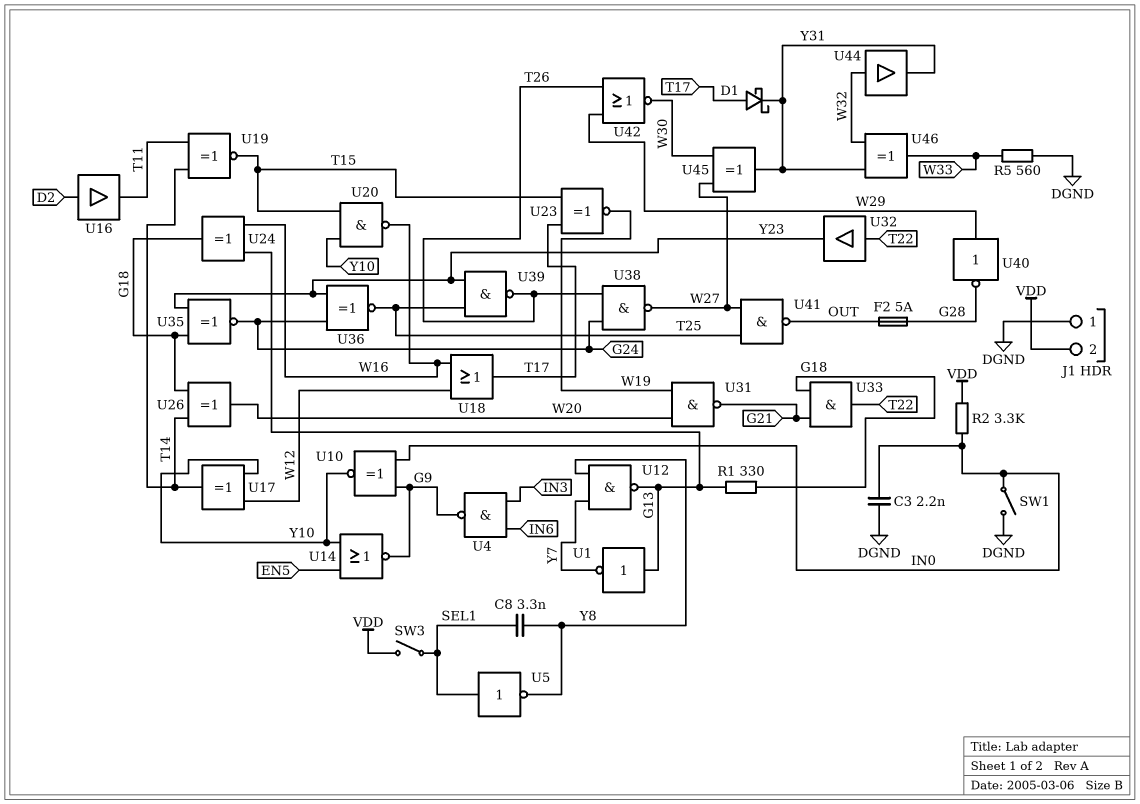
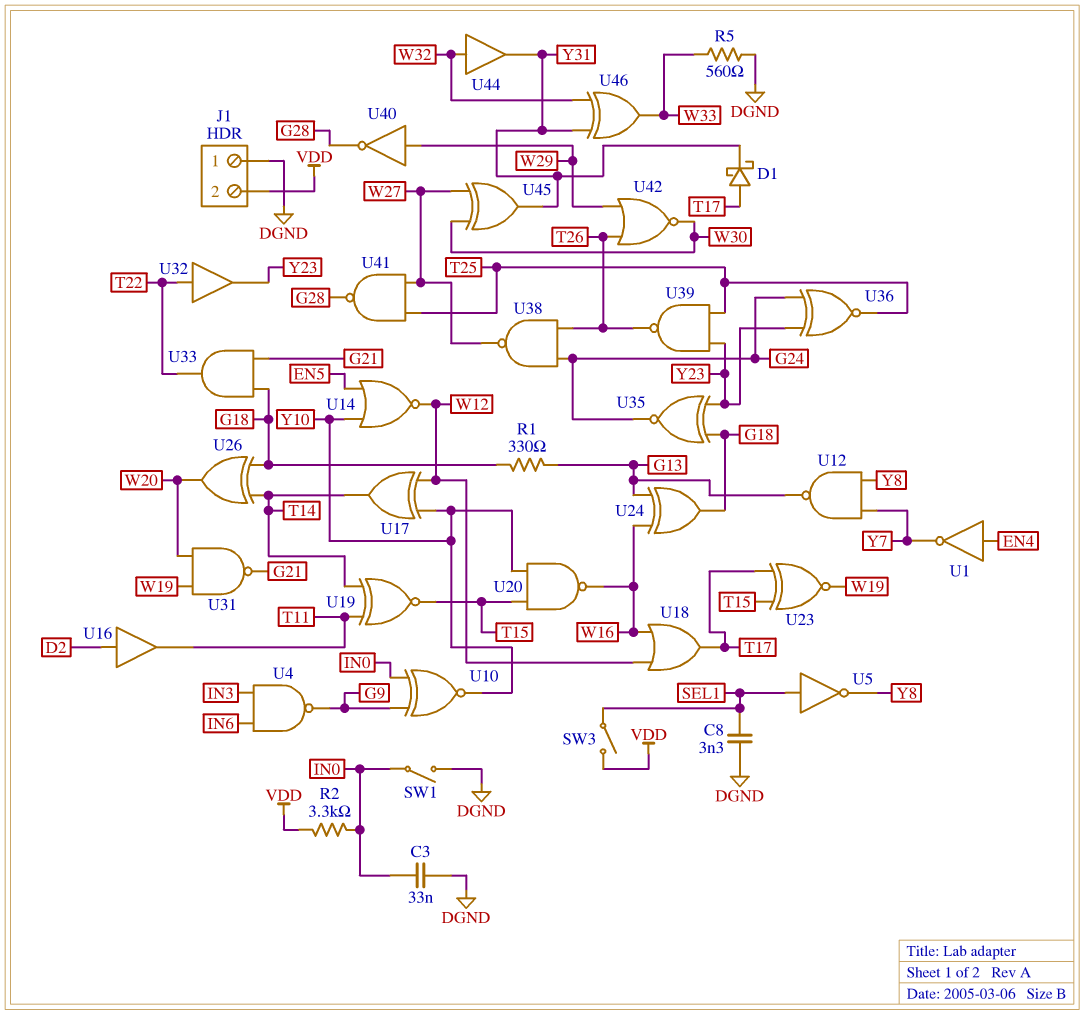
C3: 2.2nF (DGND, IN0) -> 33nF (DGND, IN0)
C8: 3.3nF (SEL1, Y8) -> 3.3nF (DGND, SEL1)
F2: 5A (G28, OUT) -> none
U1: NOT (in G13, out Y7) -> NOT (in EN4, out Y7)
U14: NOR (in EN5, in Y10, out G9) -> NOR (in EN5, in Y10, out W12)
U41: NAND (in T25, in W27, out OUT) -> NAND (in T25, in W27, out G28)

